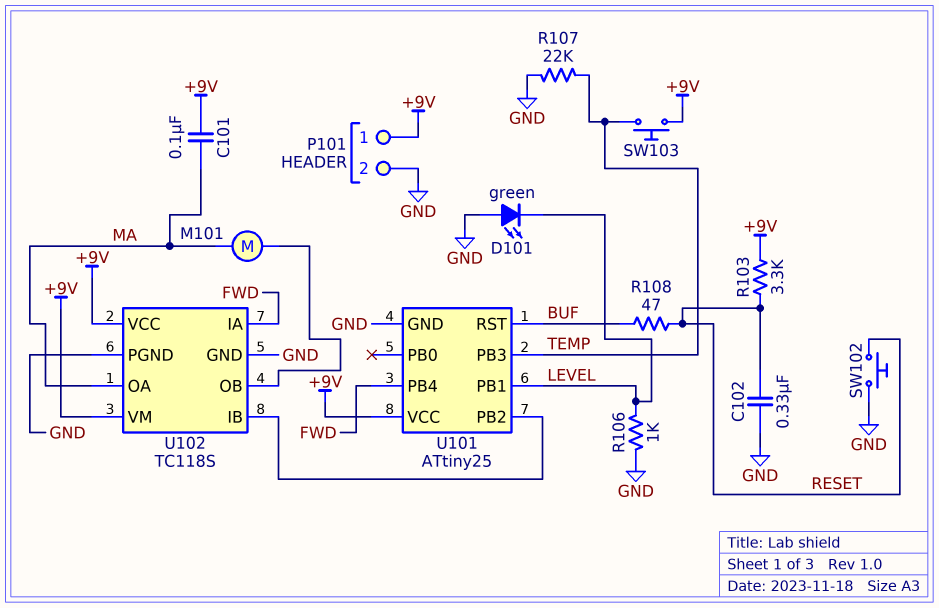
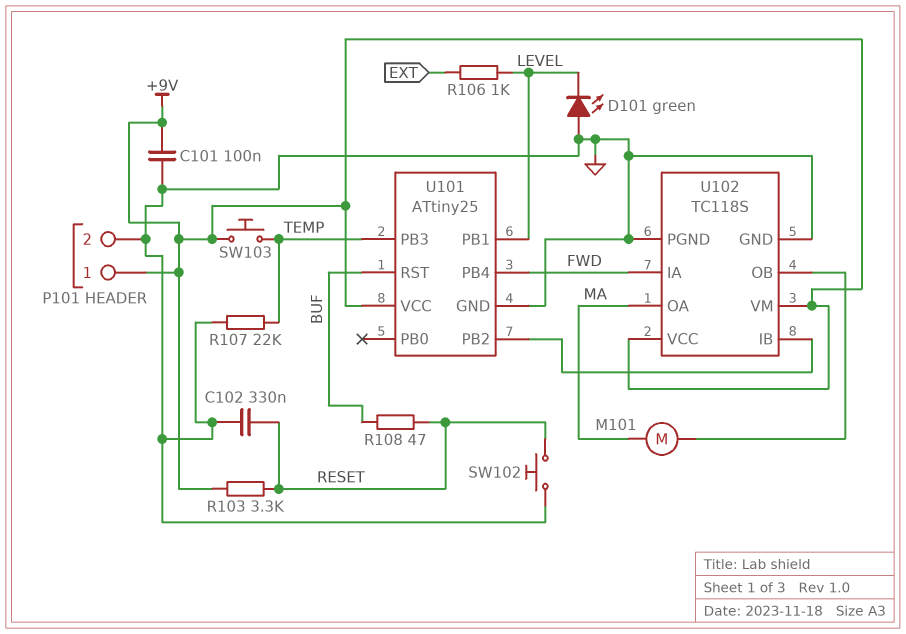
C101: 100nF (+9V, MA) -> 100nF (+9V, GND)
R106: 1k (GND, LEVEL) -> 1k (EXT, LEVEL)

